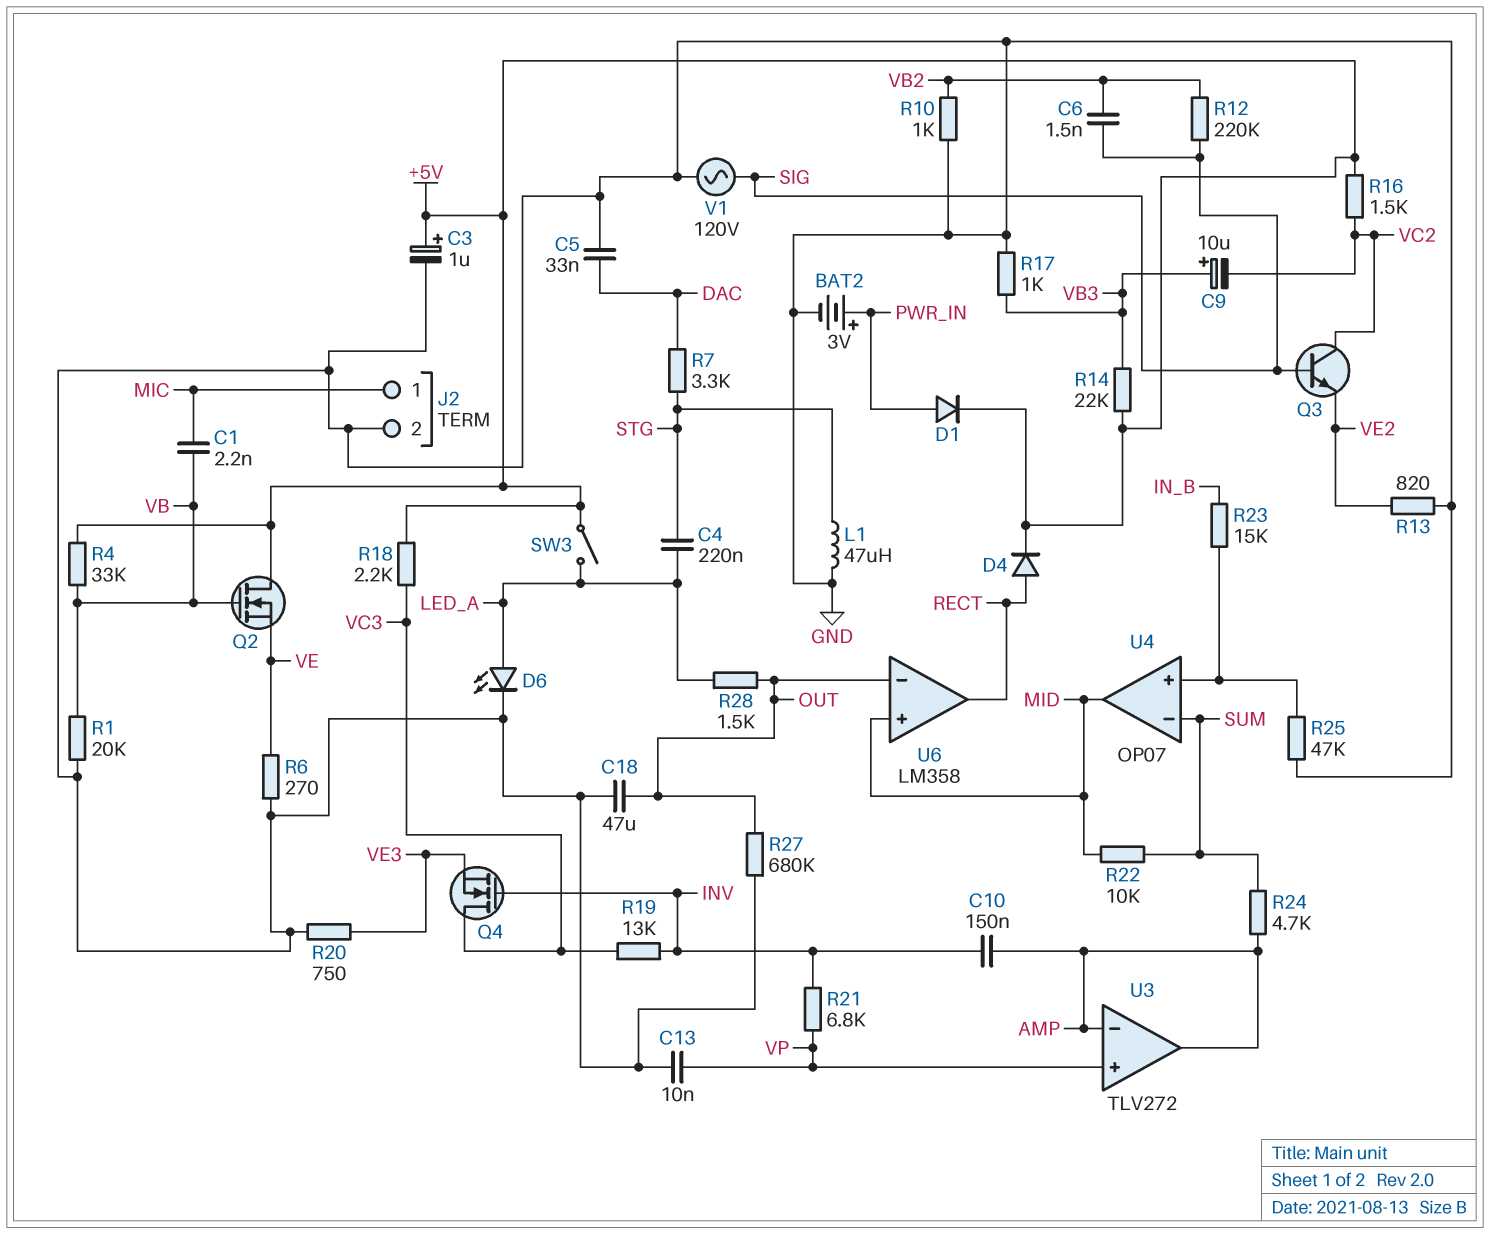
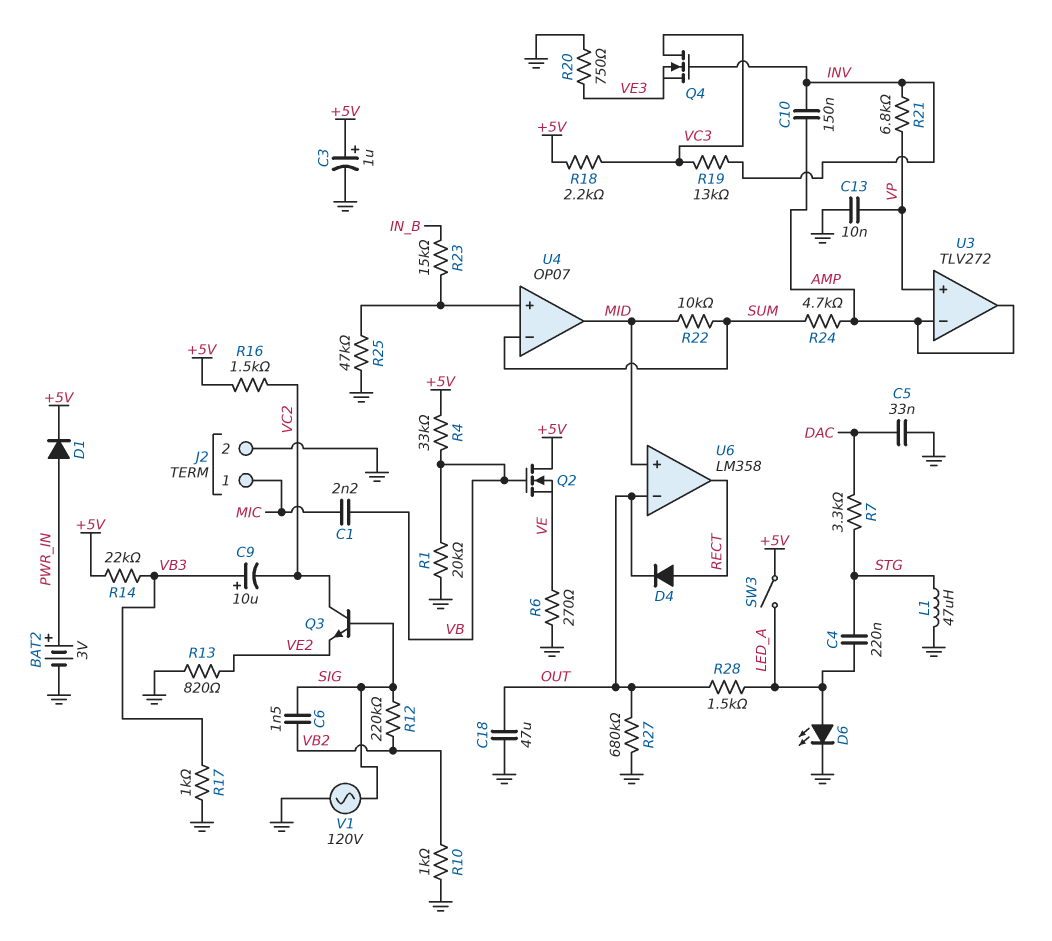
D4: diode (A RECT, K +5V) -> diode (A RECT, K OUT)

